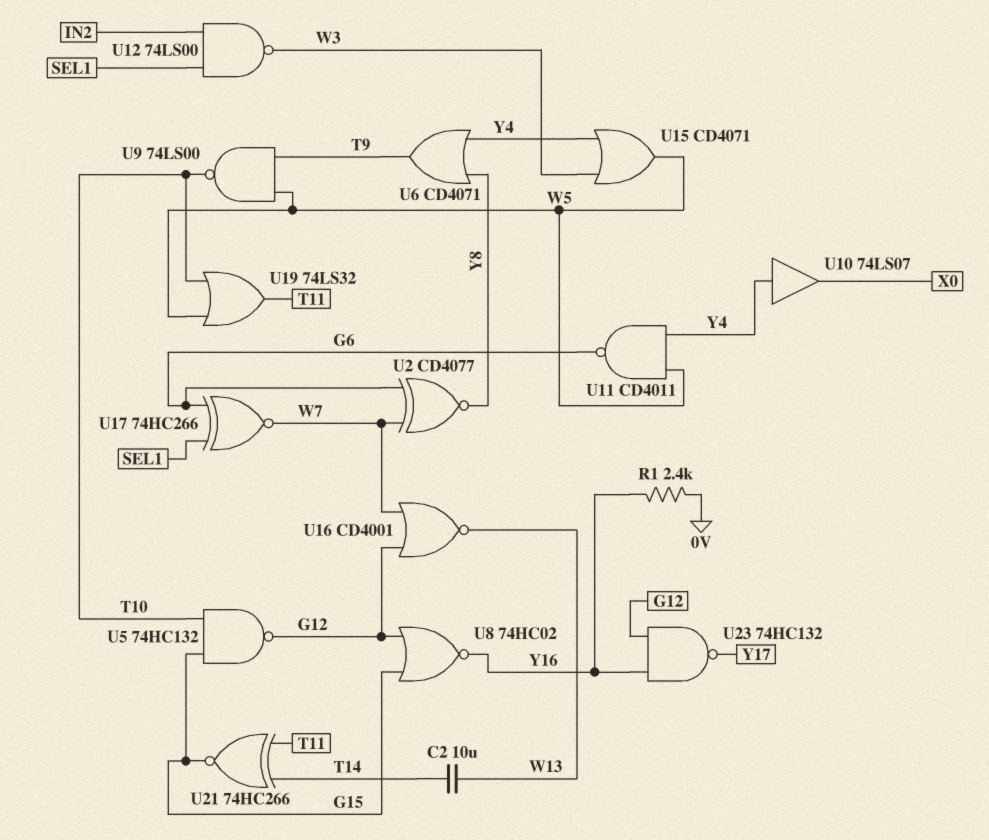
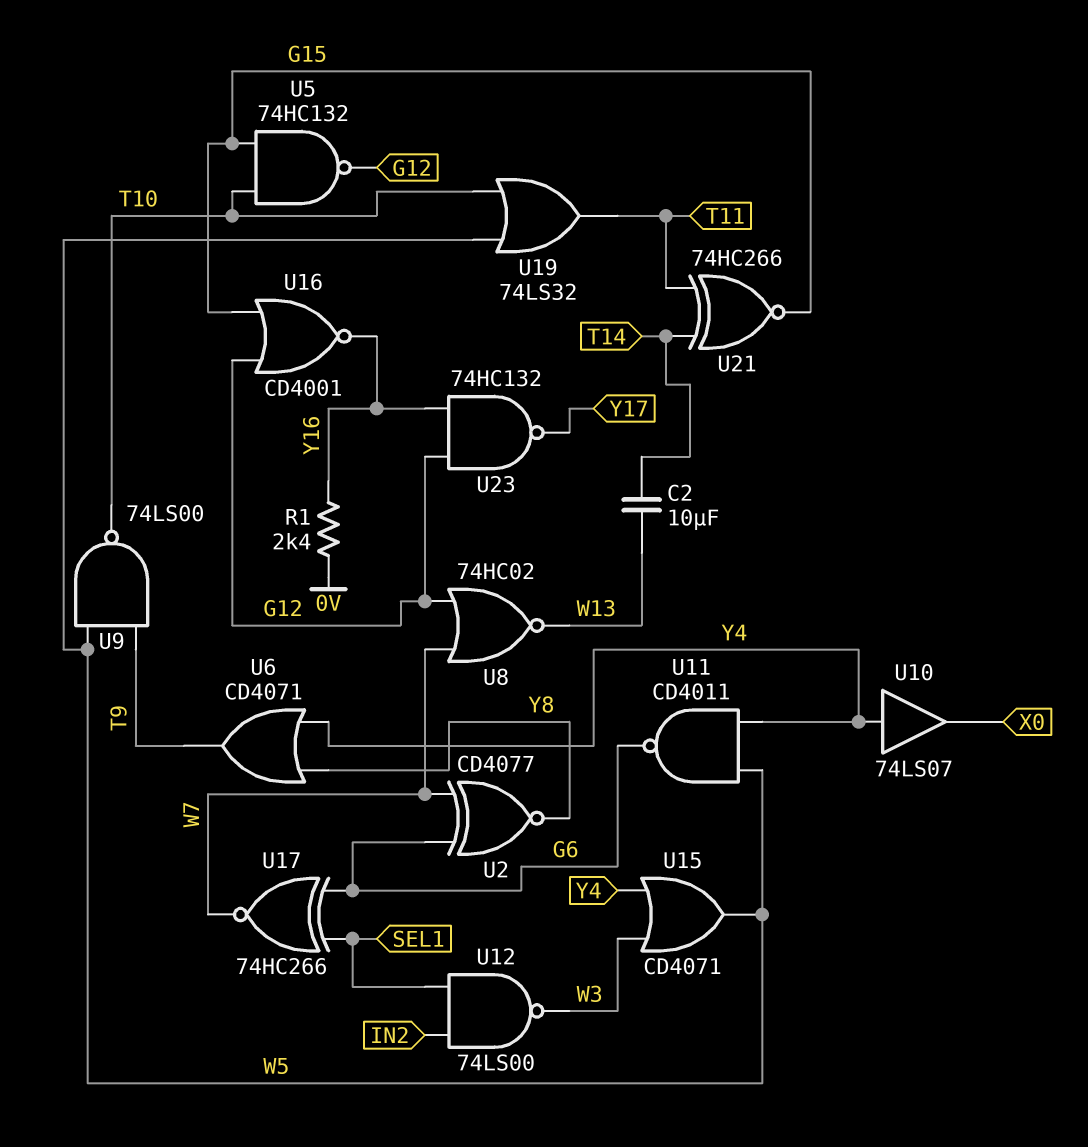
U8: NOR 74HC02 (in G12, in G15, out Y16) -> NOR 74HC02 (in G12, in W7, out W13)
U16: NOR CD4001 (in G12, in W7, out W13) -> NOR CD4001 (in G12, in G15, out Y16)

